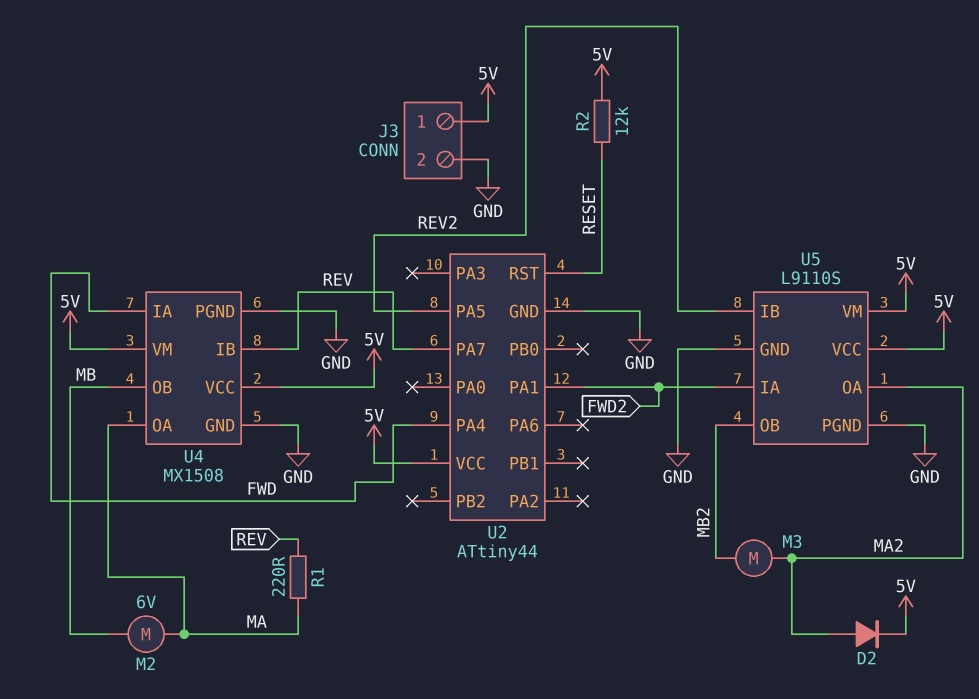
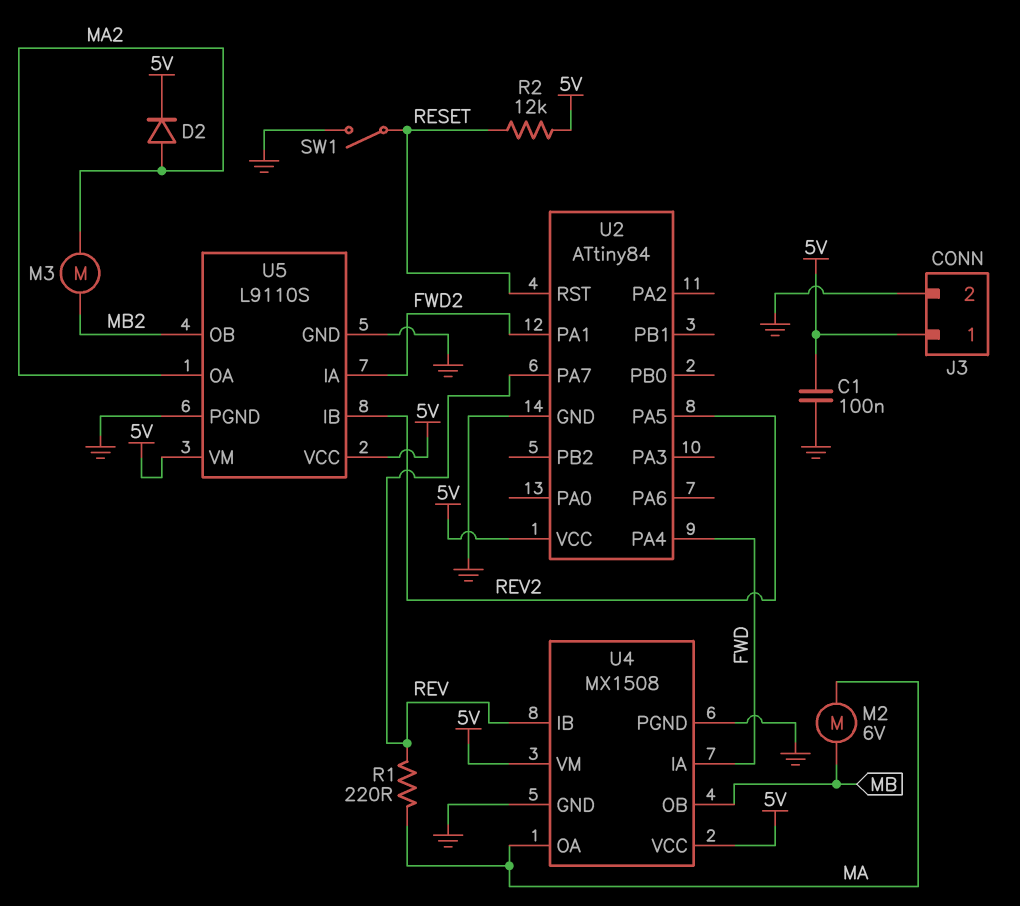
C1: none -> 100nF (5V, GND)
SW1: none -> switch (GND, RESET)
U2: ATtiny44 -> ATtiny84

